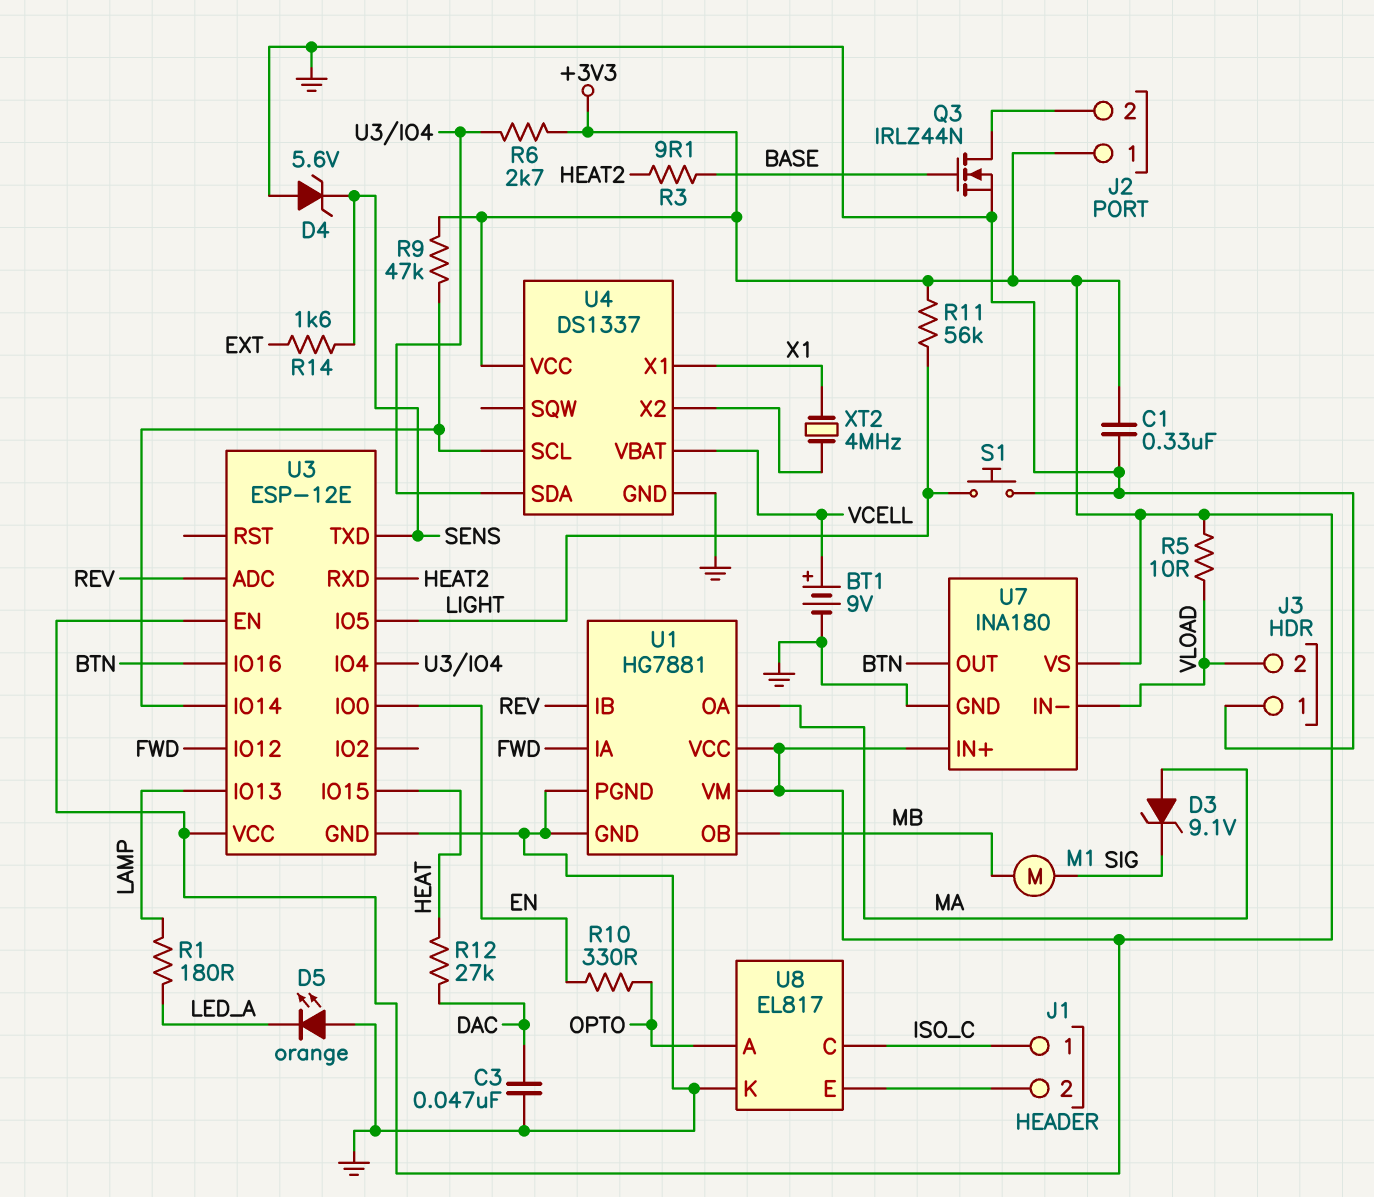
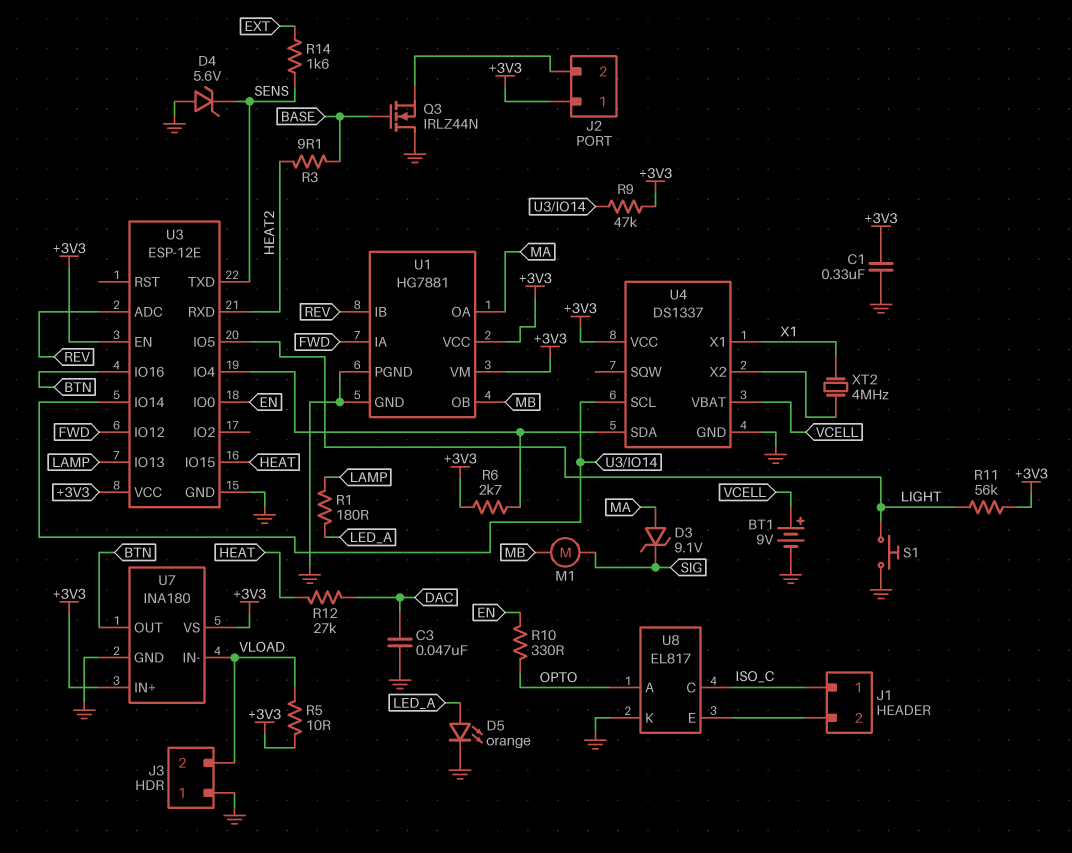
D5: LED orange (A GND, K LED_A) -> LED orange (A LED_A, K GND)
Q3: NMOS IRLZ44N (G BASE, D J2/2, S GND) -> NMOS IRLZ44N (G BASE, D GND, S J2/2)

